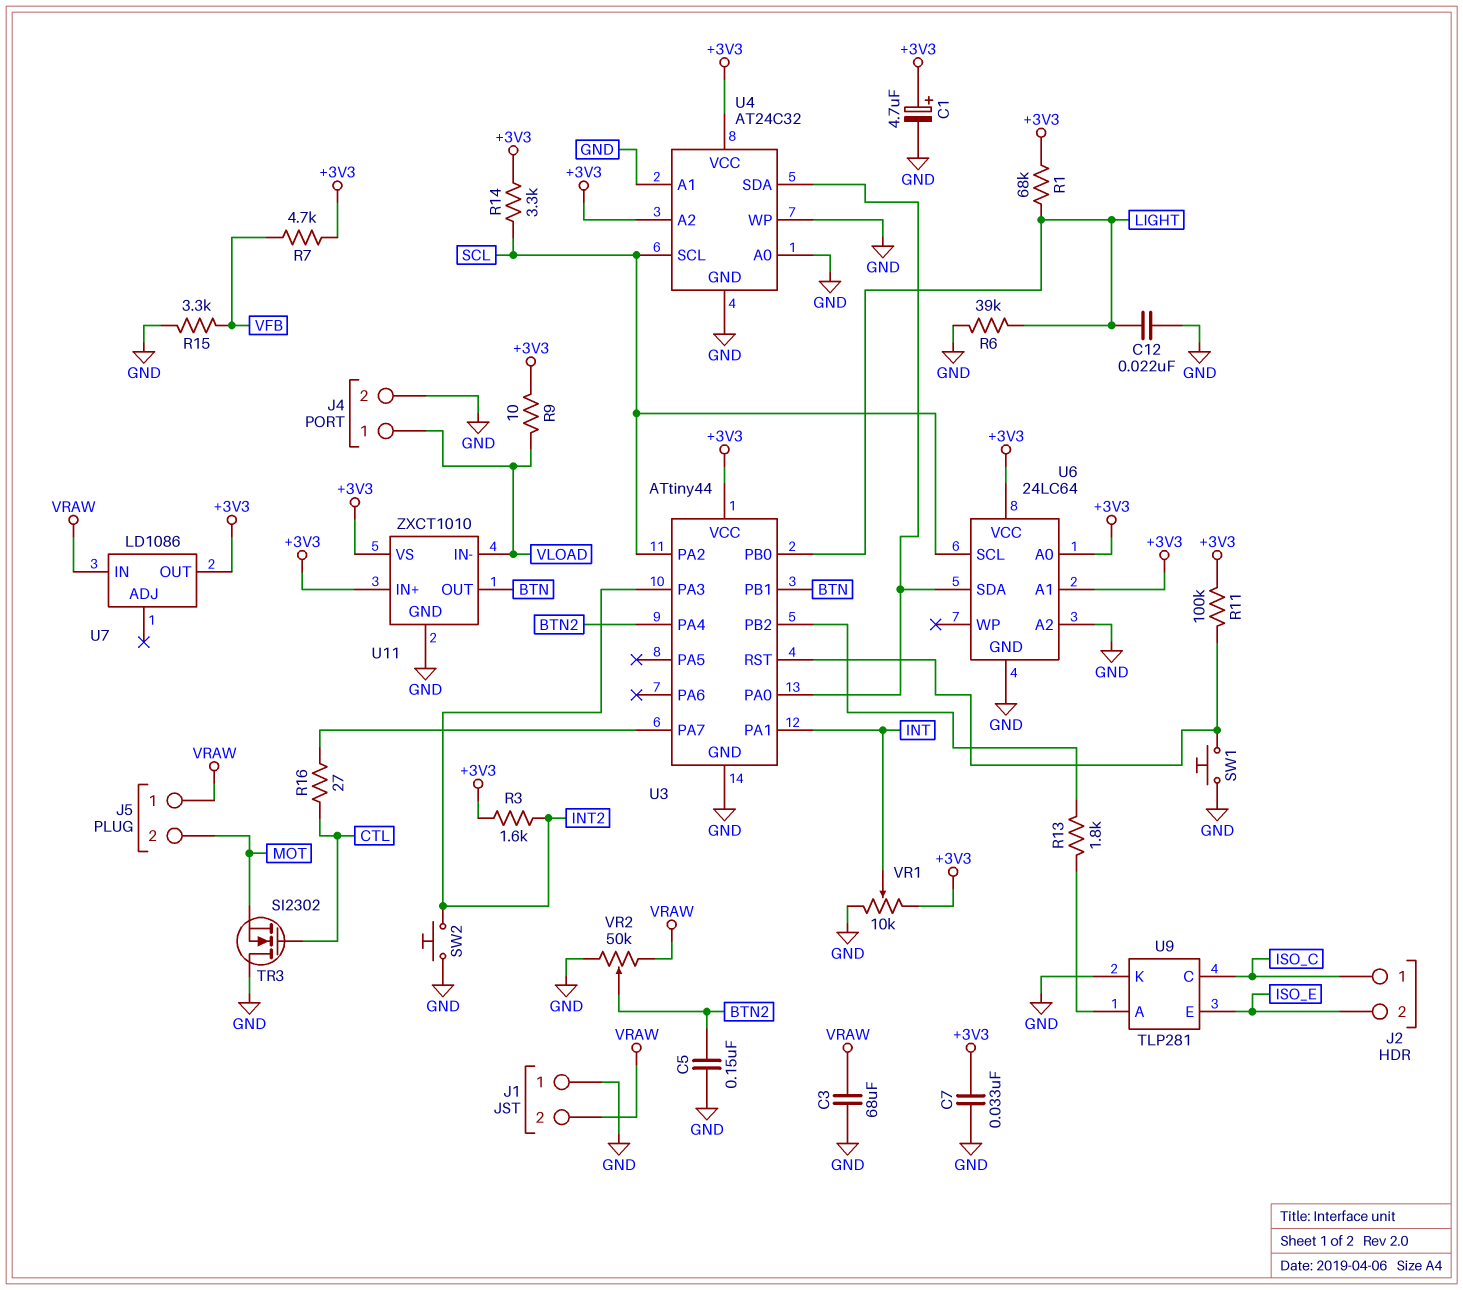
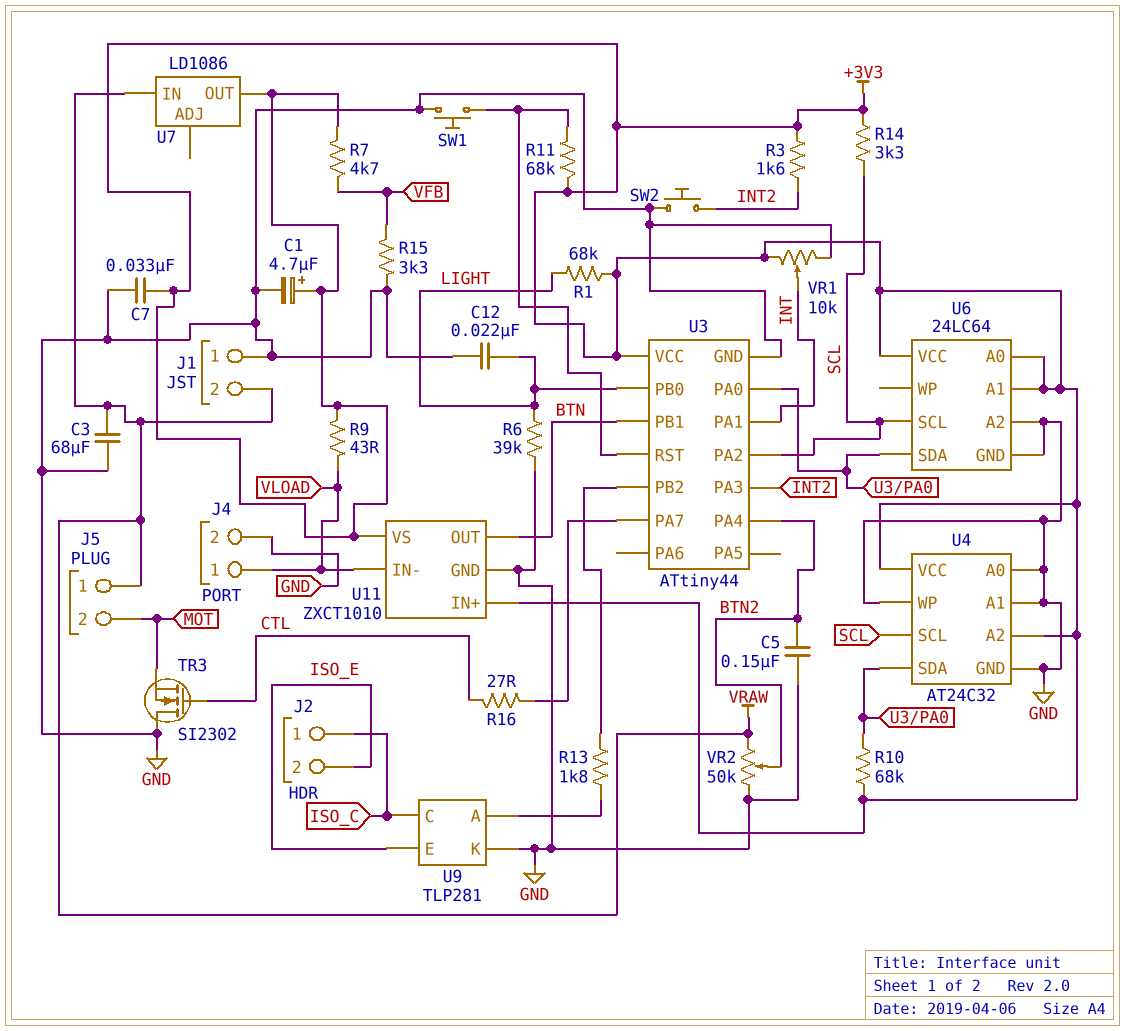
R9: 10 (+3V3, VLOAD) -> 43 (+3V3, VLOAD)
R10: none -> 68k (+3V3, U3/PA0)
R11: 100k (+3V3, U3/RST) -> 68k (+3V3, U3/RST)

